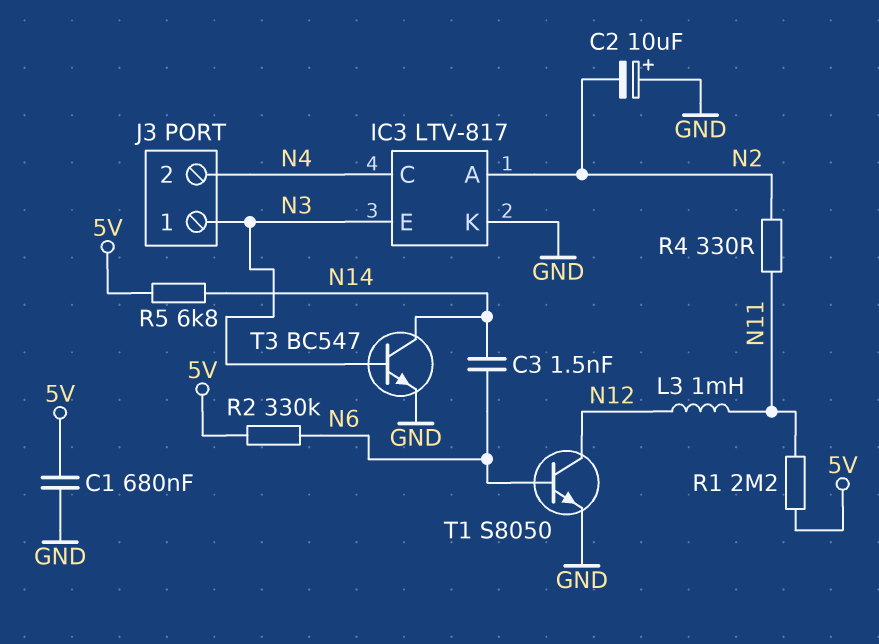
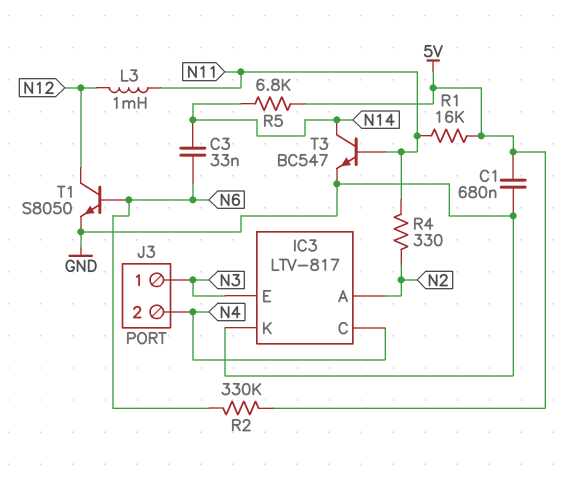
C2: 10uF (plus GND, minus N2) -> none
C3: 1.5nF (N6, N14) -> 33nF (N6, N14)
R1: 2.2M (5V, N11) -> 16k (5V, N11)
T3: NPN BC547 (B N3, C N14, E GND) -> NPN BC547 (B N11, C N14, E GND)

